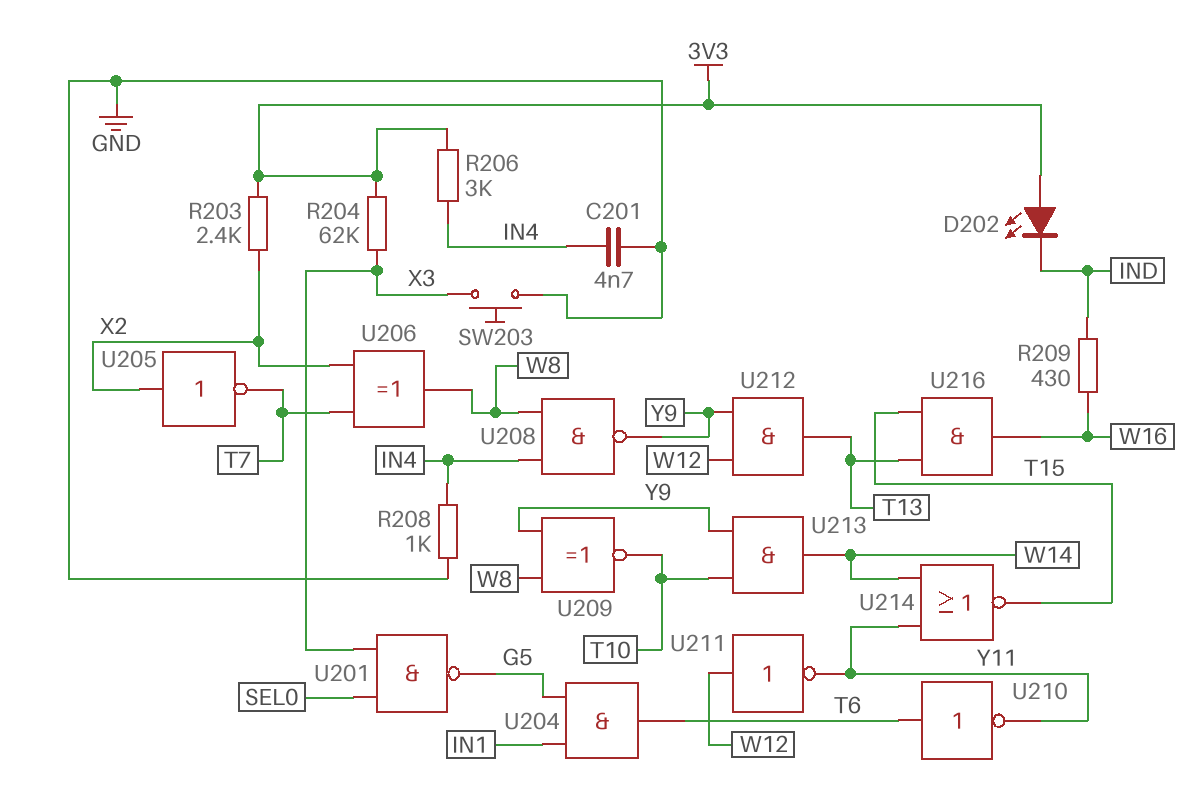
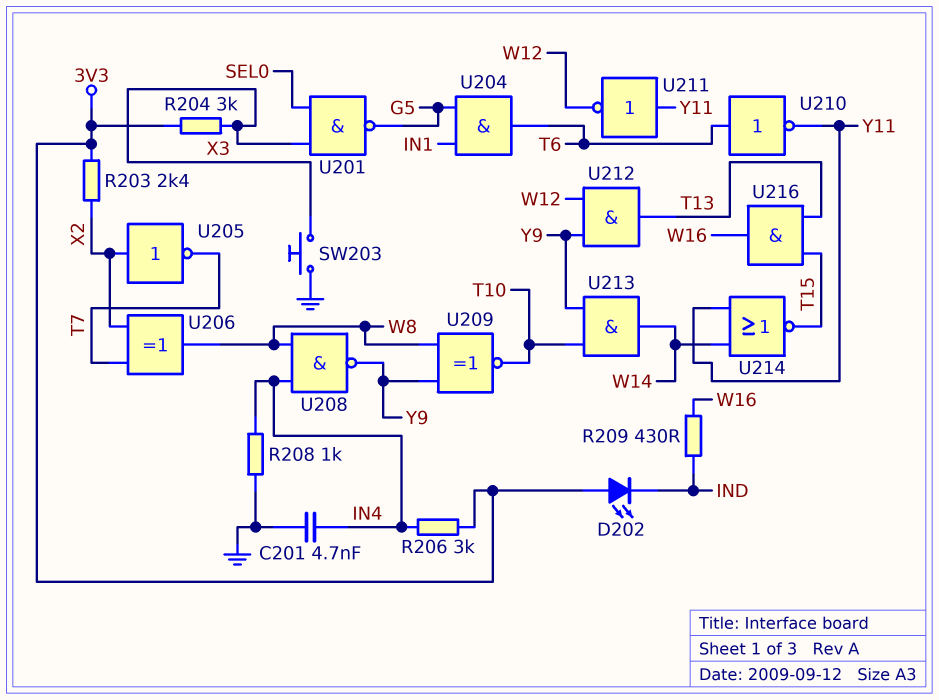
R204: 62k (3V3, X3) -> 3k (3V3, X3)
U211: NOT (in W12, out Y11) -> NOT (in Y11, out W12)

